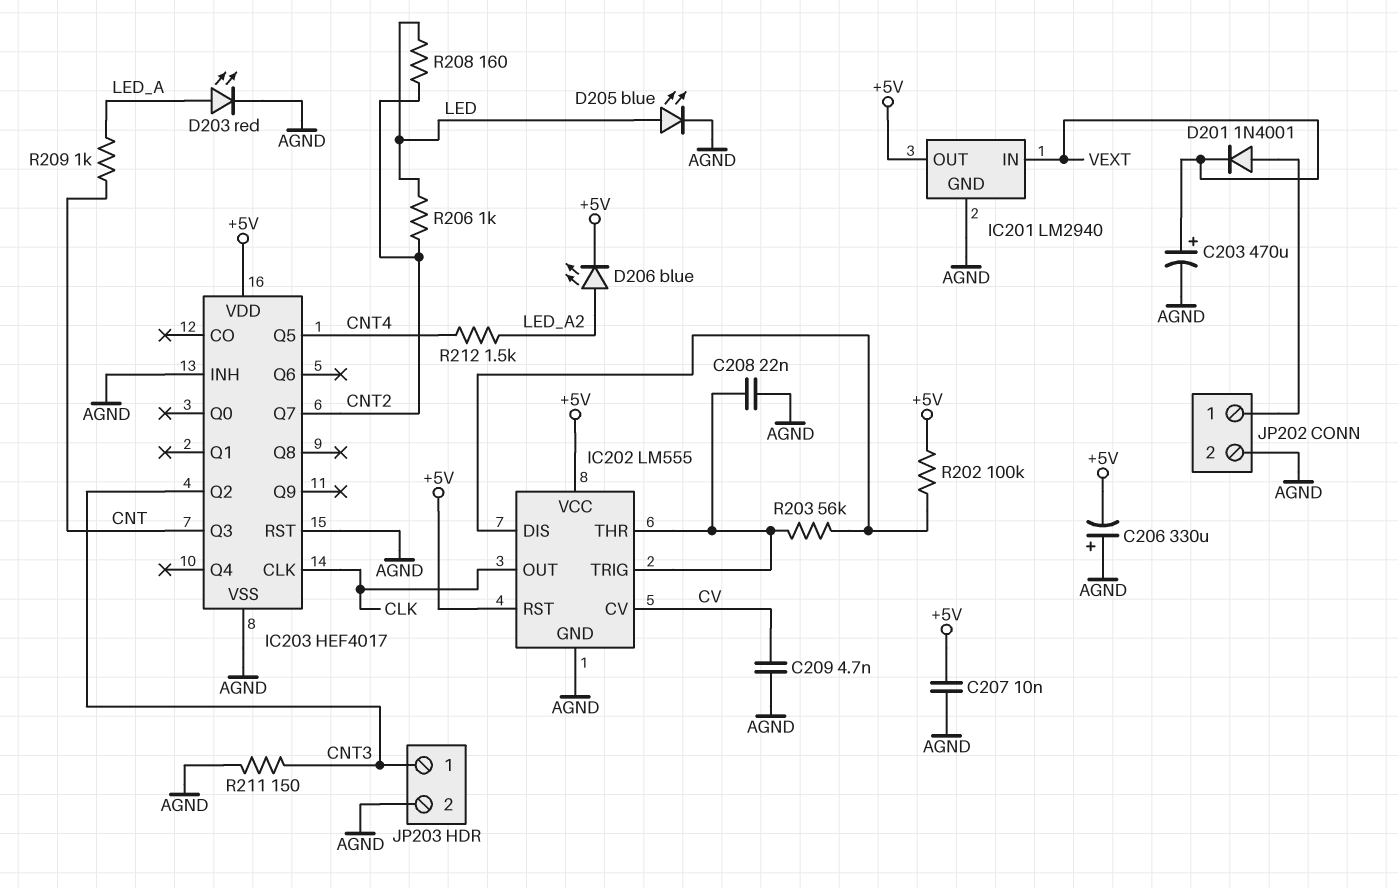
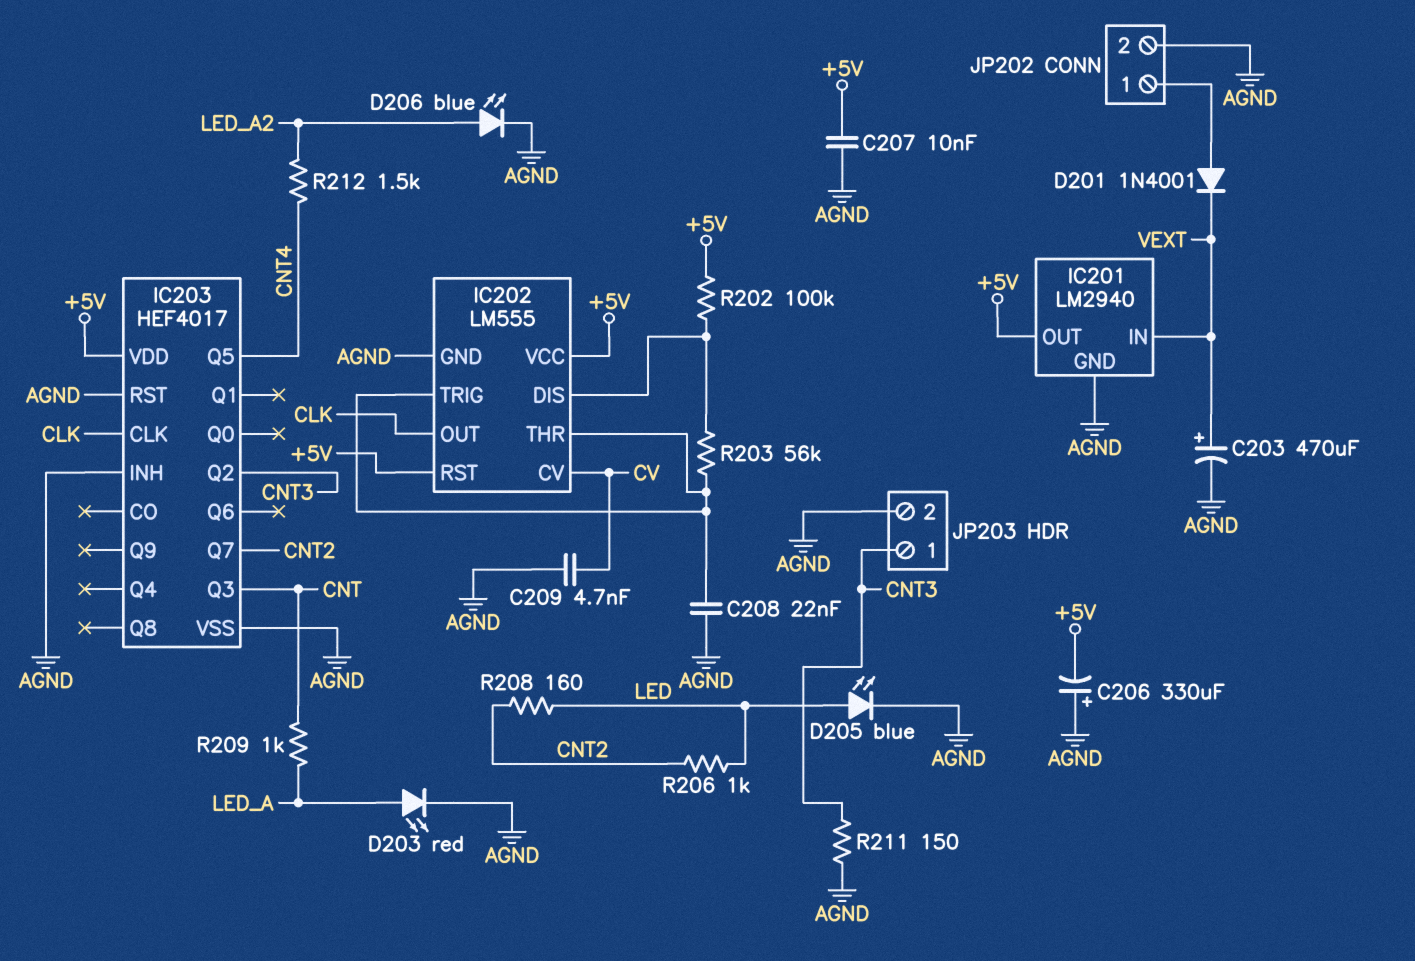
D206: LED blue (A LED_A2, K +5V) -> LED blue (A LED_A2, K AGND)

